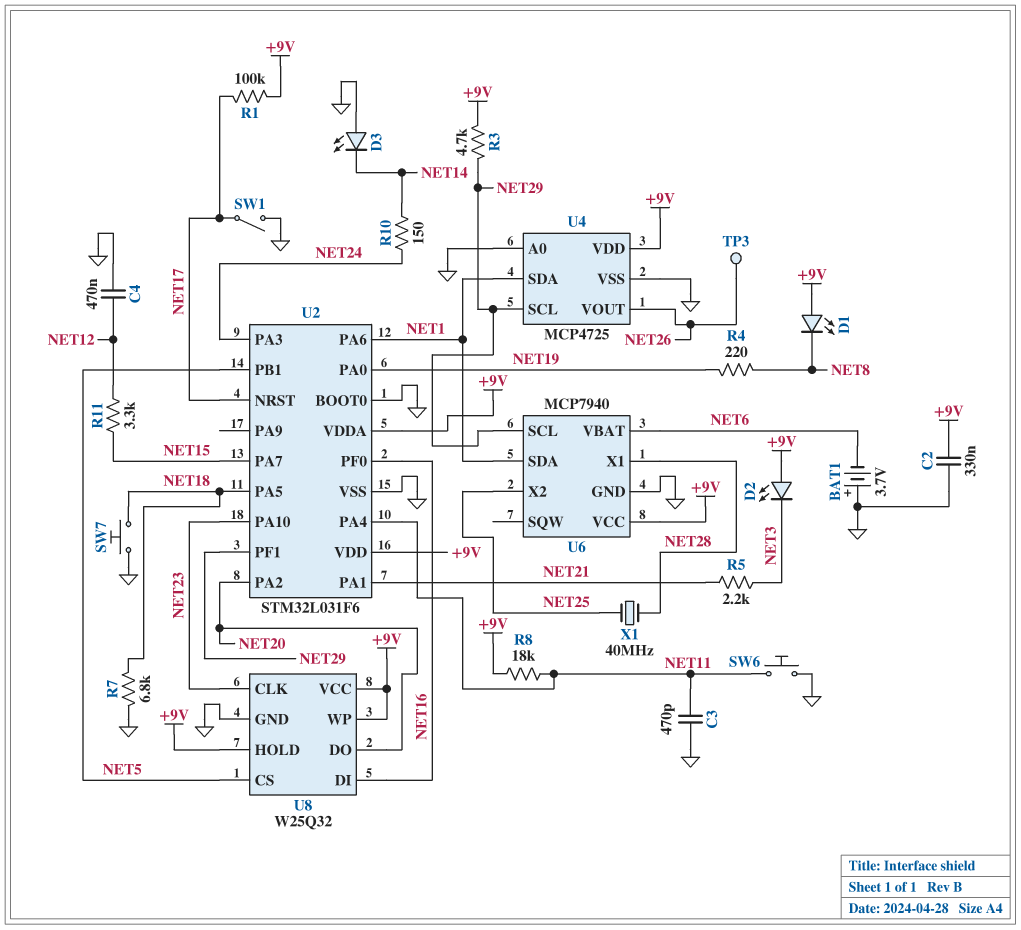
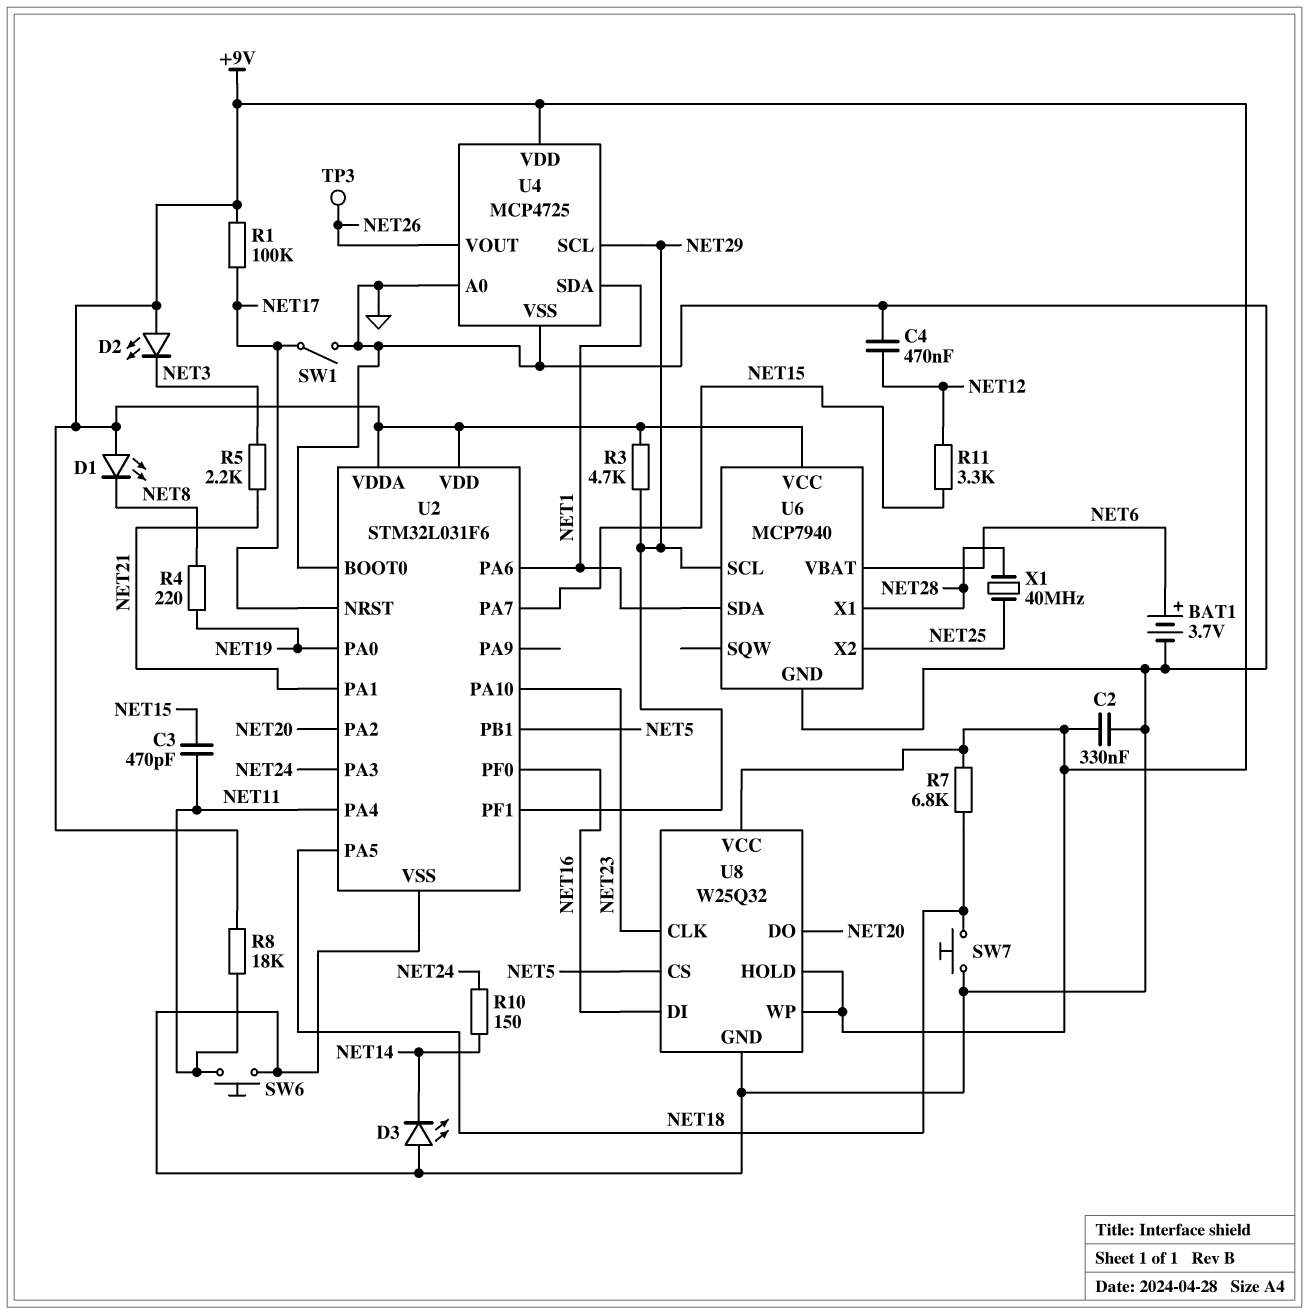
BAT1: 3.7V (plus GND, minus NET6) -> 3.7V (plus NET6, minus GND)
C3: 470pF (GND, NET11) -> 470pF (NET11, NET15)
R7: 6.8k (GND, NET18) -> 6.8k (+9V, NET18)

